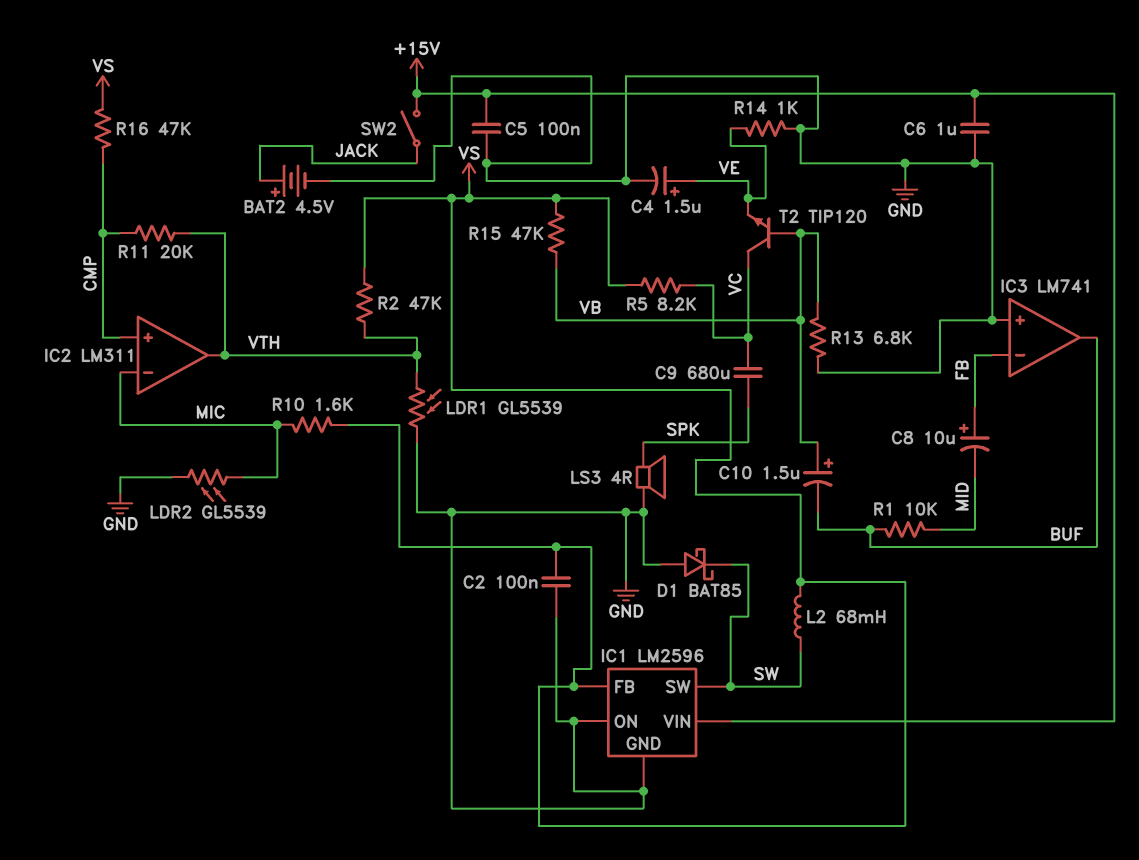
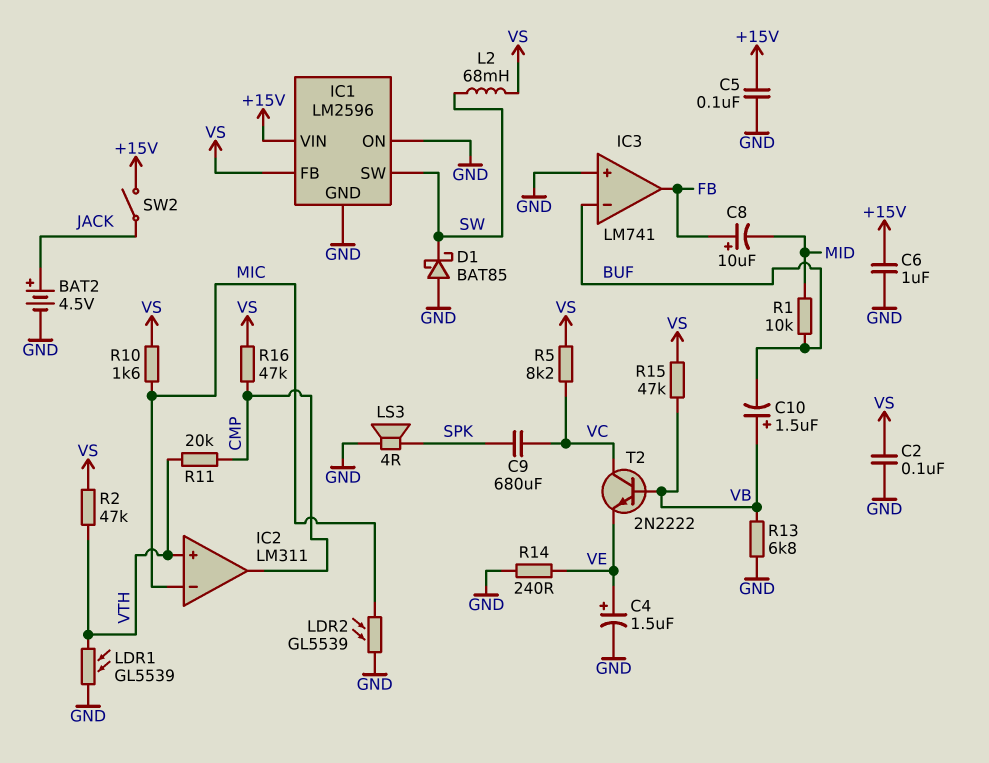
IC2 pin in+: CMP -> VTH
IC2 pin out: VTH -> CMP
IC3 pin in-: FB -> BUF
IC3 pin out: BUF -> FB
R14: 1k (GND, VE) -> 240 (GND, VE)
T2: NPN TIP120 (B VB, C VC, E VE) -> NPN 2N2222 (B VB, C VC, E VE)

